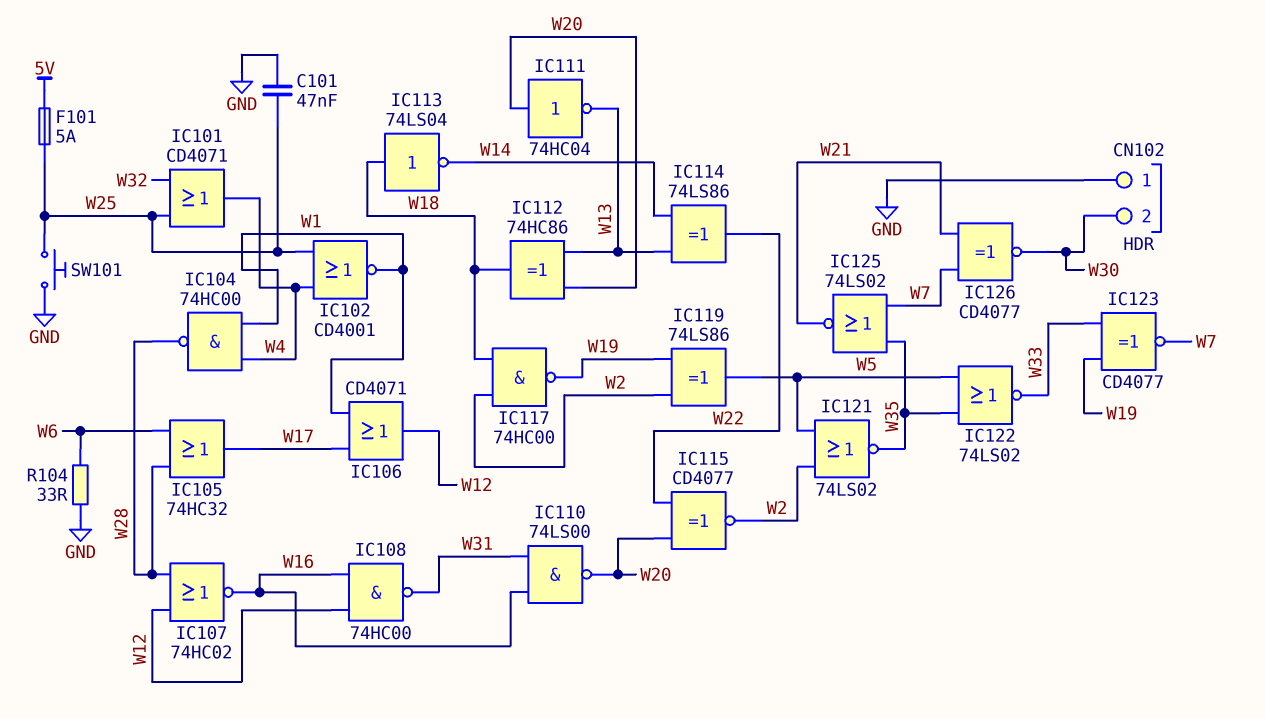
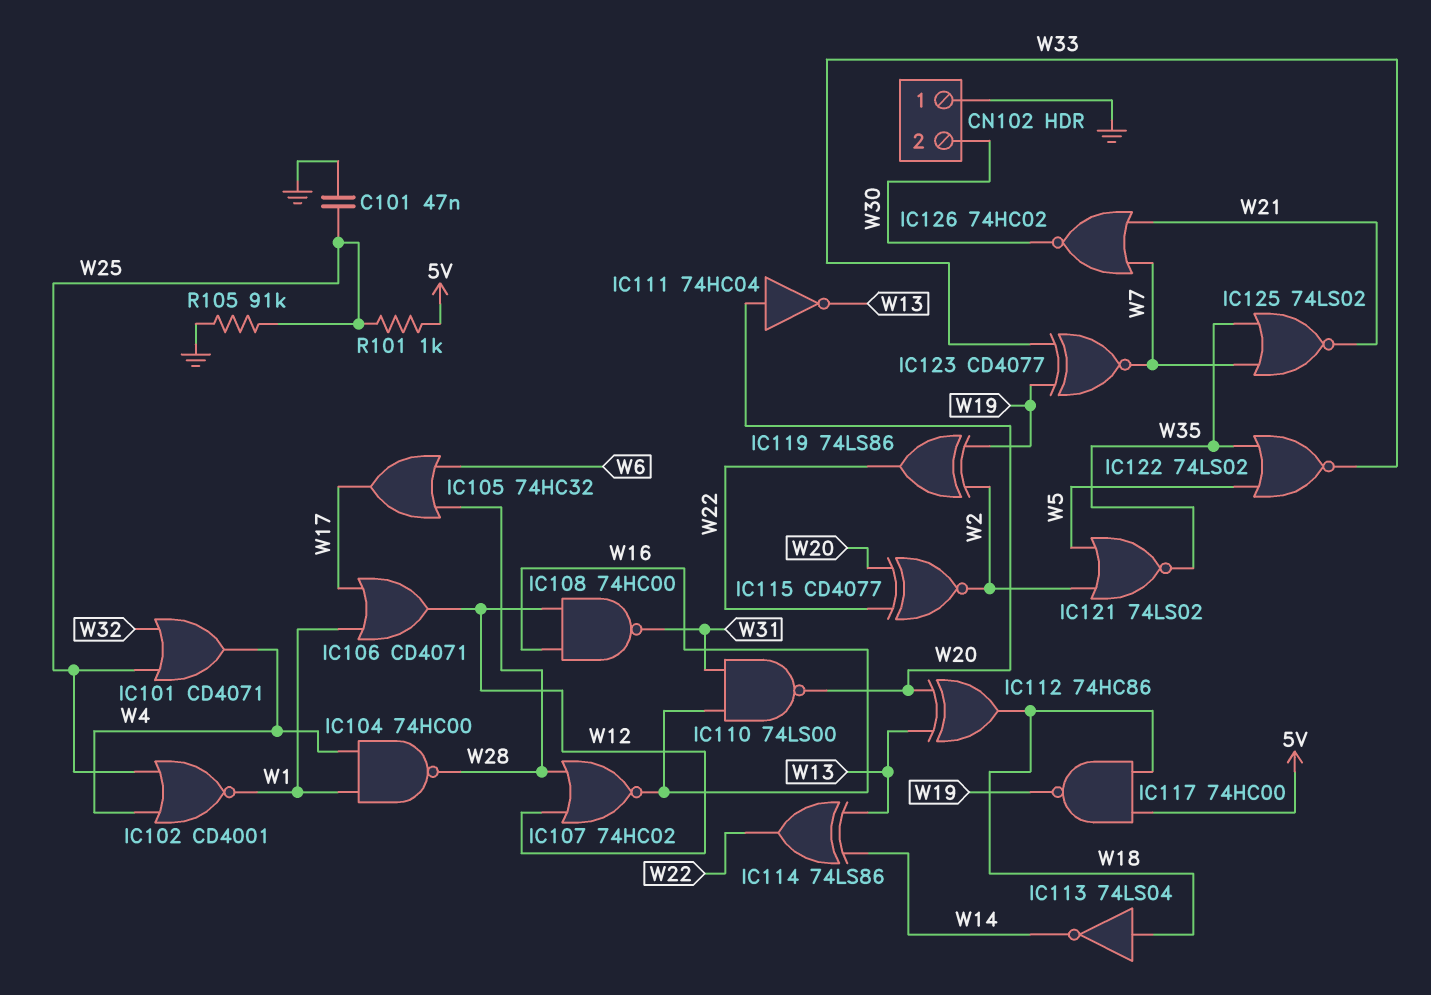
F101: 5A (5V, W25) -> none
IC117: NAND 74HC00 (in W2, in W18, out W19) -> NAND 74HC00 (in 5V, in W18, out W19)
IC119: XOR 74LS86 (in W2, in W19, out W5) -> XOR 74LS86 (in W2, in W19, out W22)
IC126: XNOR CD4077 (in W7, in W21, out W30) -> NOR 74HC02 (in W7, in W21, out W30)
R101: none -> 1k (5V, W25)
R104: 33 (GND, W6) -> none
R105: none -> 91k (GND, W25)
SW101: button (GND, W25) -> none

